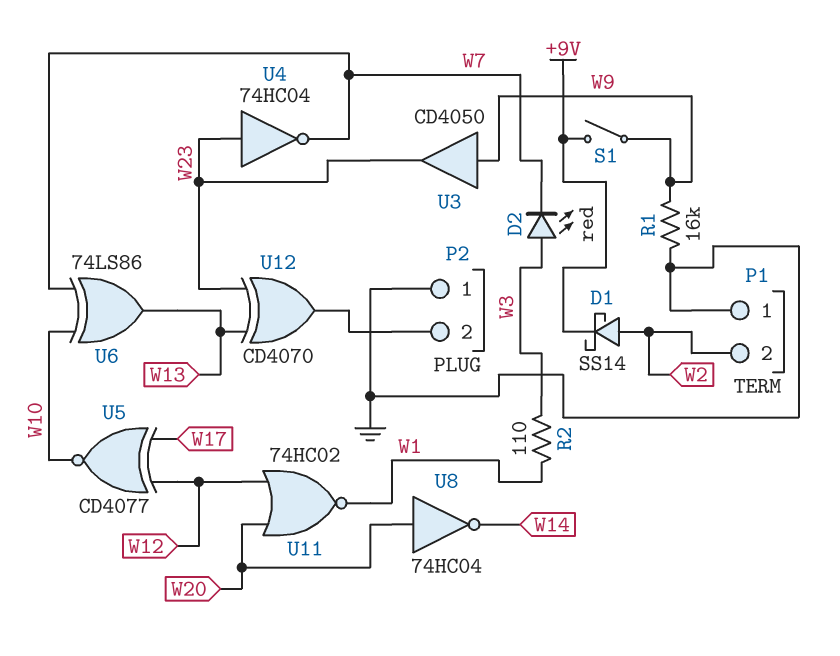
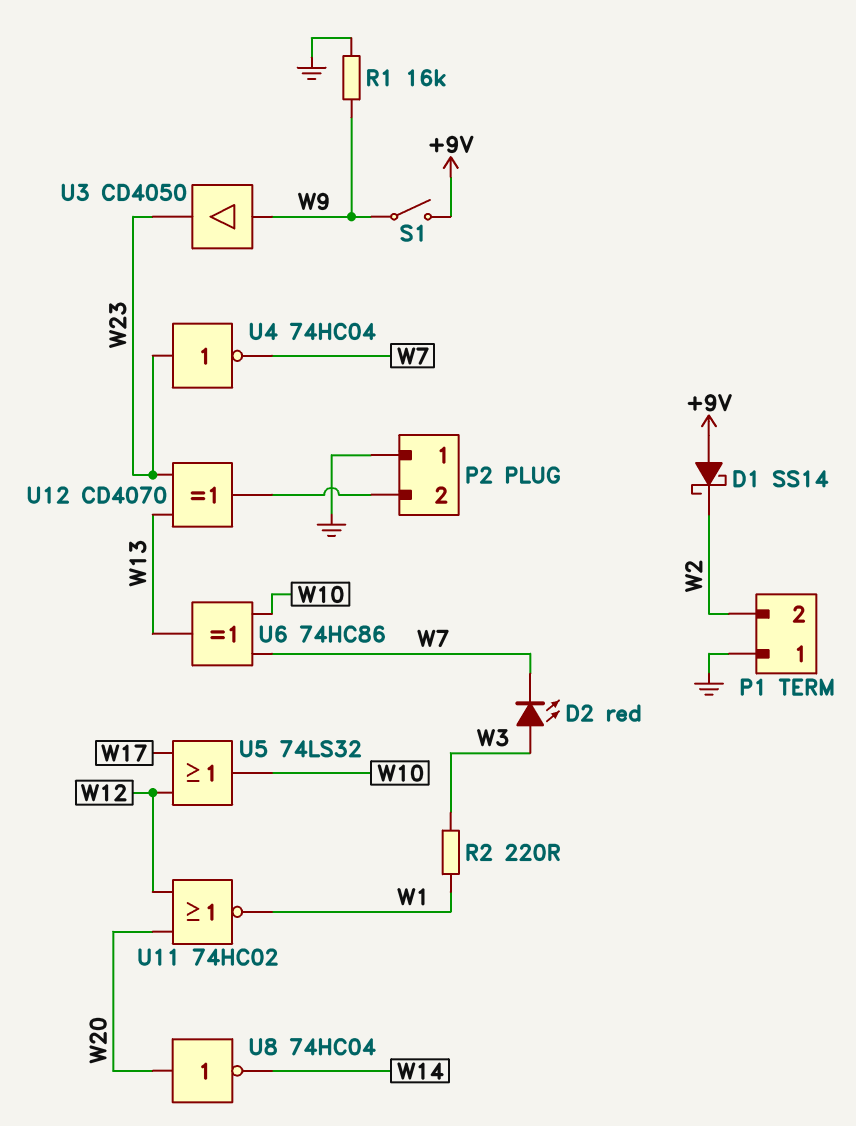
D1: schottky SS14 (A W2, K +9V) -> schottky SS14 (A +9V, K W2)
R2: 110 (W1, W3) -> 220 (W1, W3)
U5: XNOR CD4077 (in W12, in W17, out W10) -> OR 74LS32 (in W12, in W17, out W10)
U6: XOR 74LS86 (in W7, in W10, out W13) -> XOR 74HC86 (in W7, in W10, out W13)

